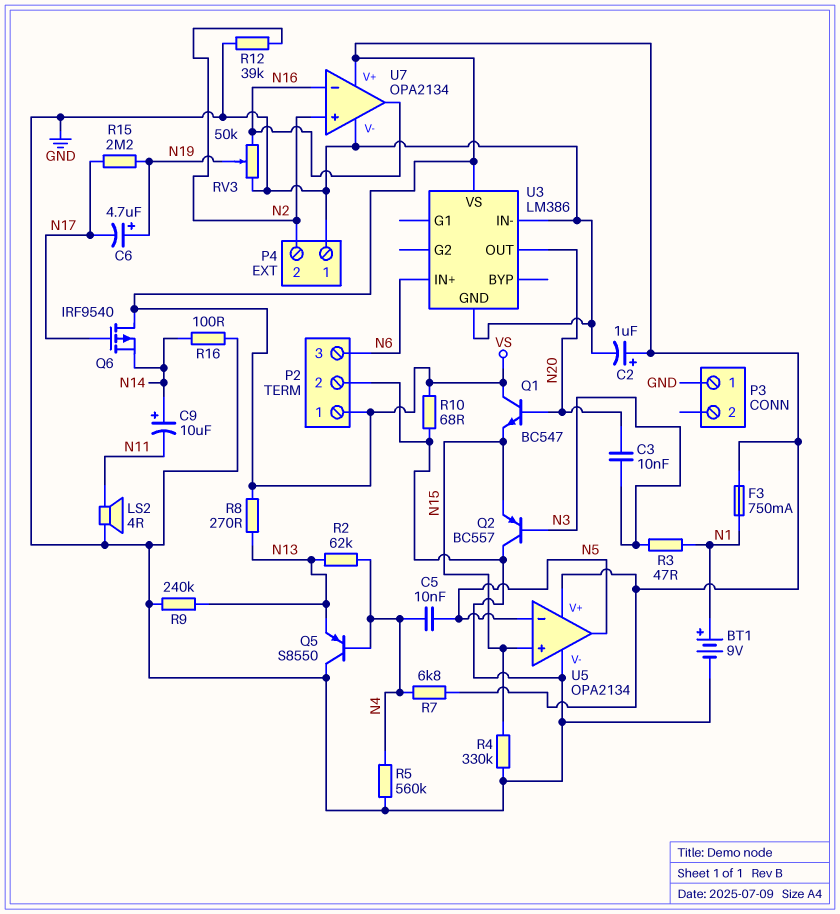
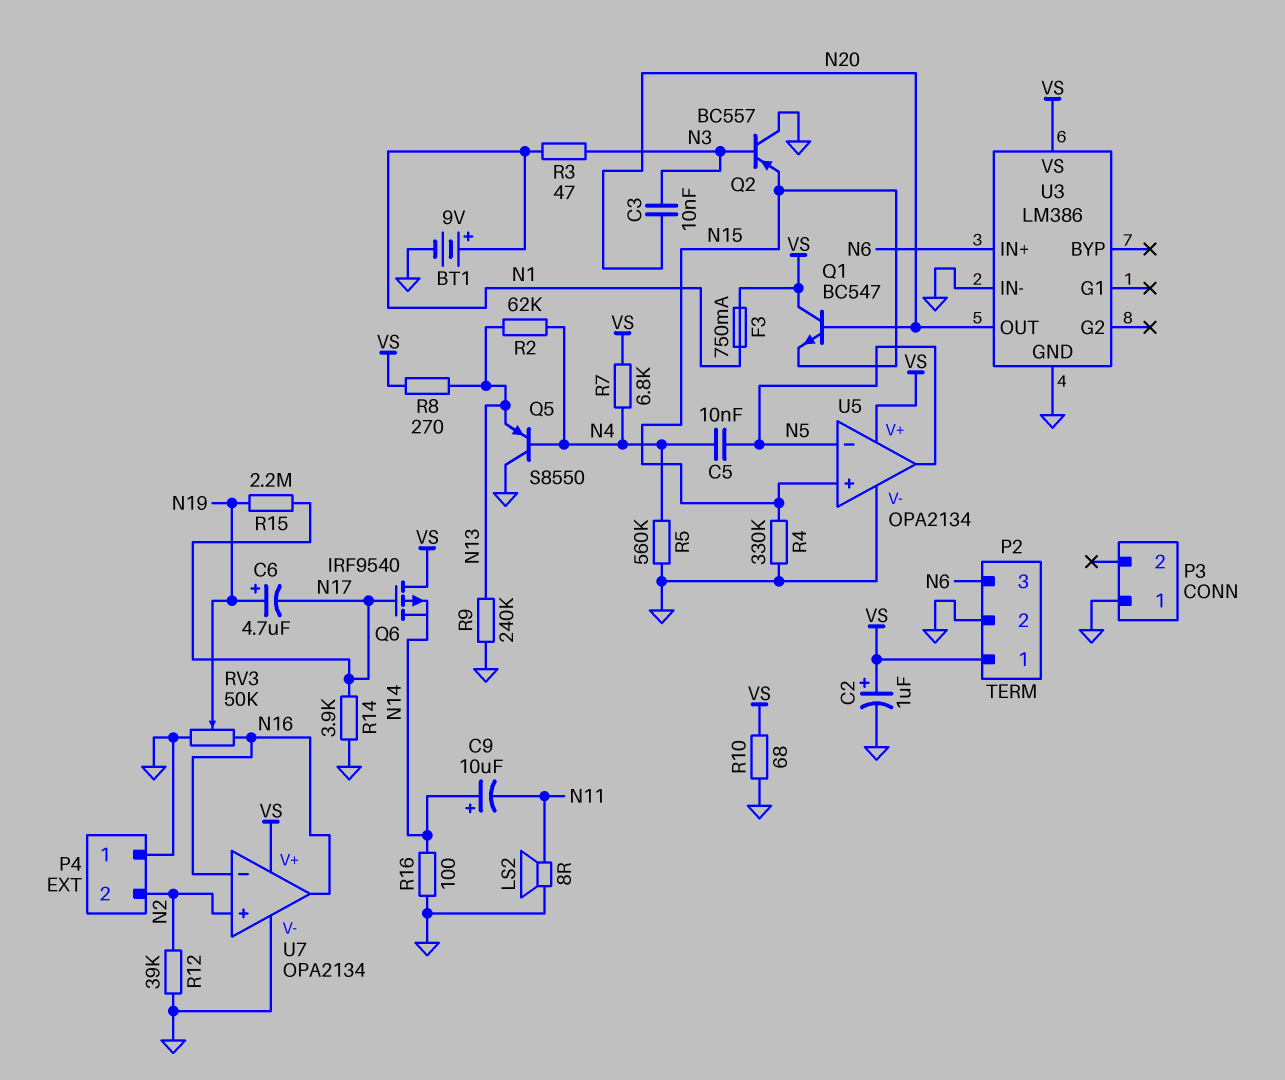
LS2: speaker 4R (GND, N11) -> speaker 8R (GND, N11)
R14: none -> 3.9k (GND, N17)

